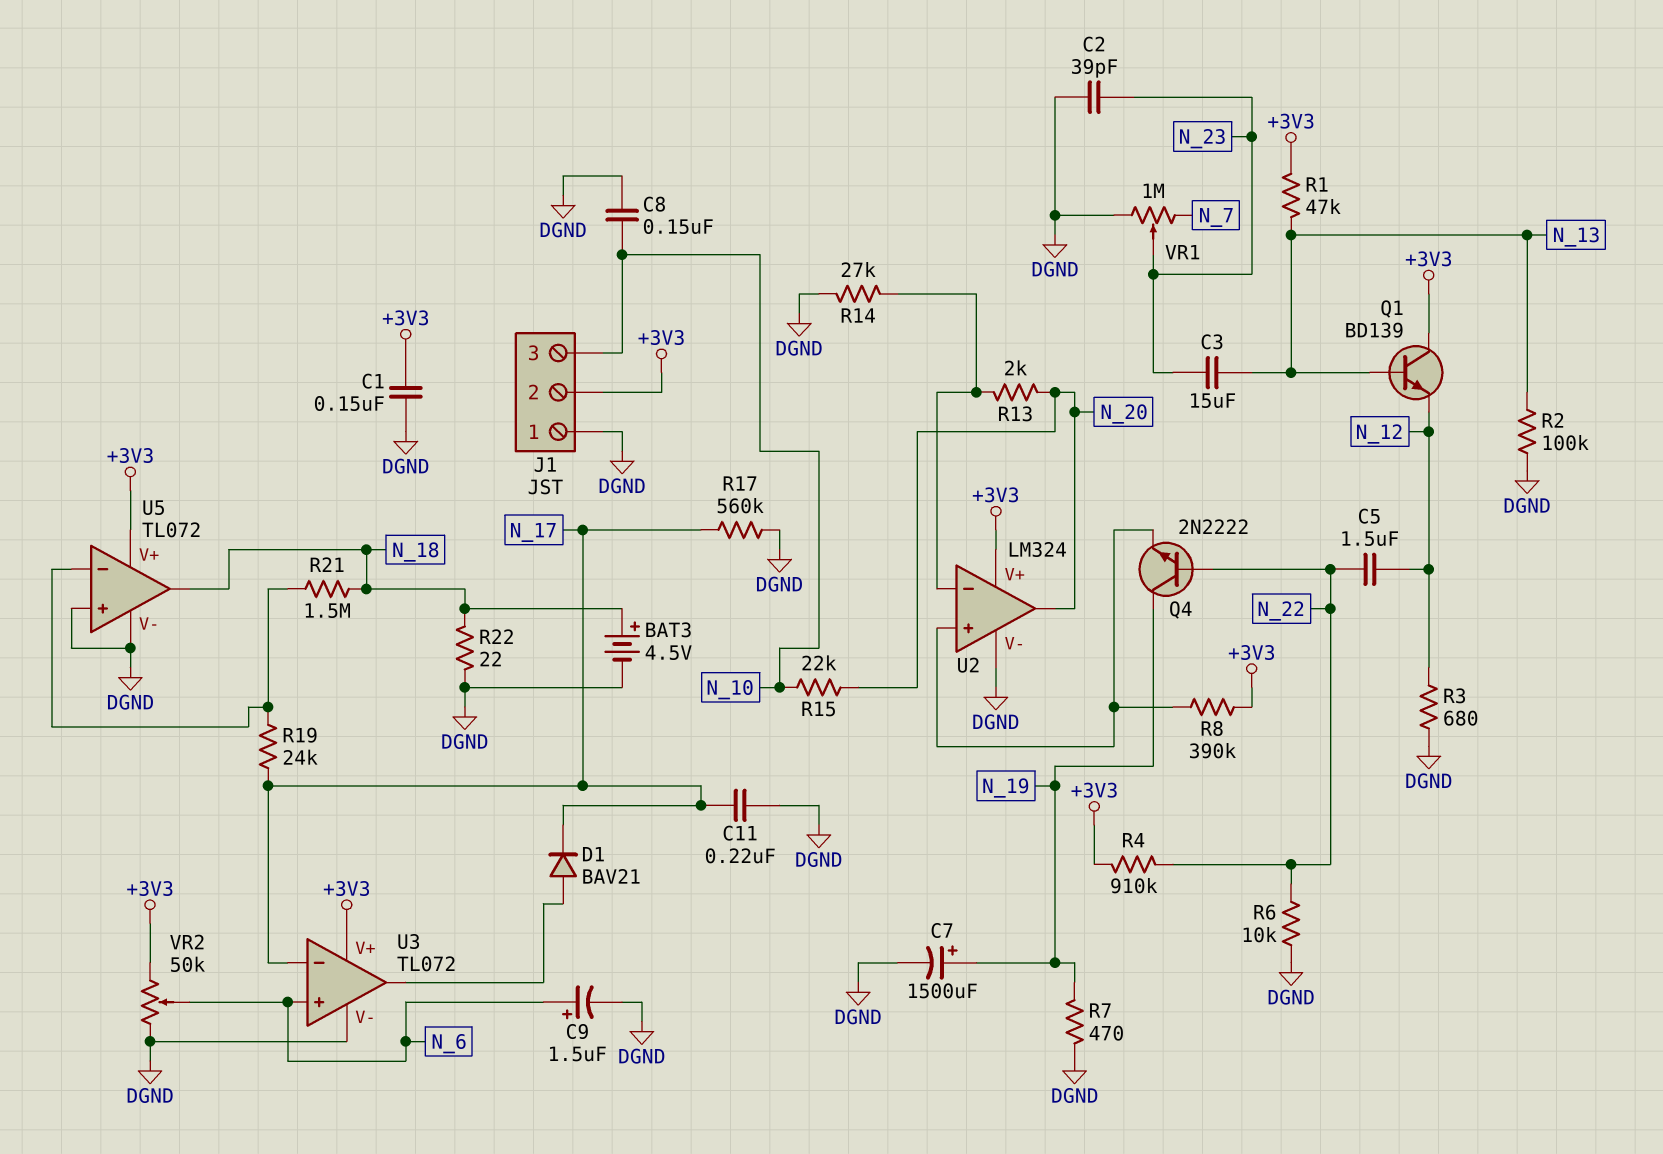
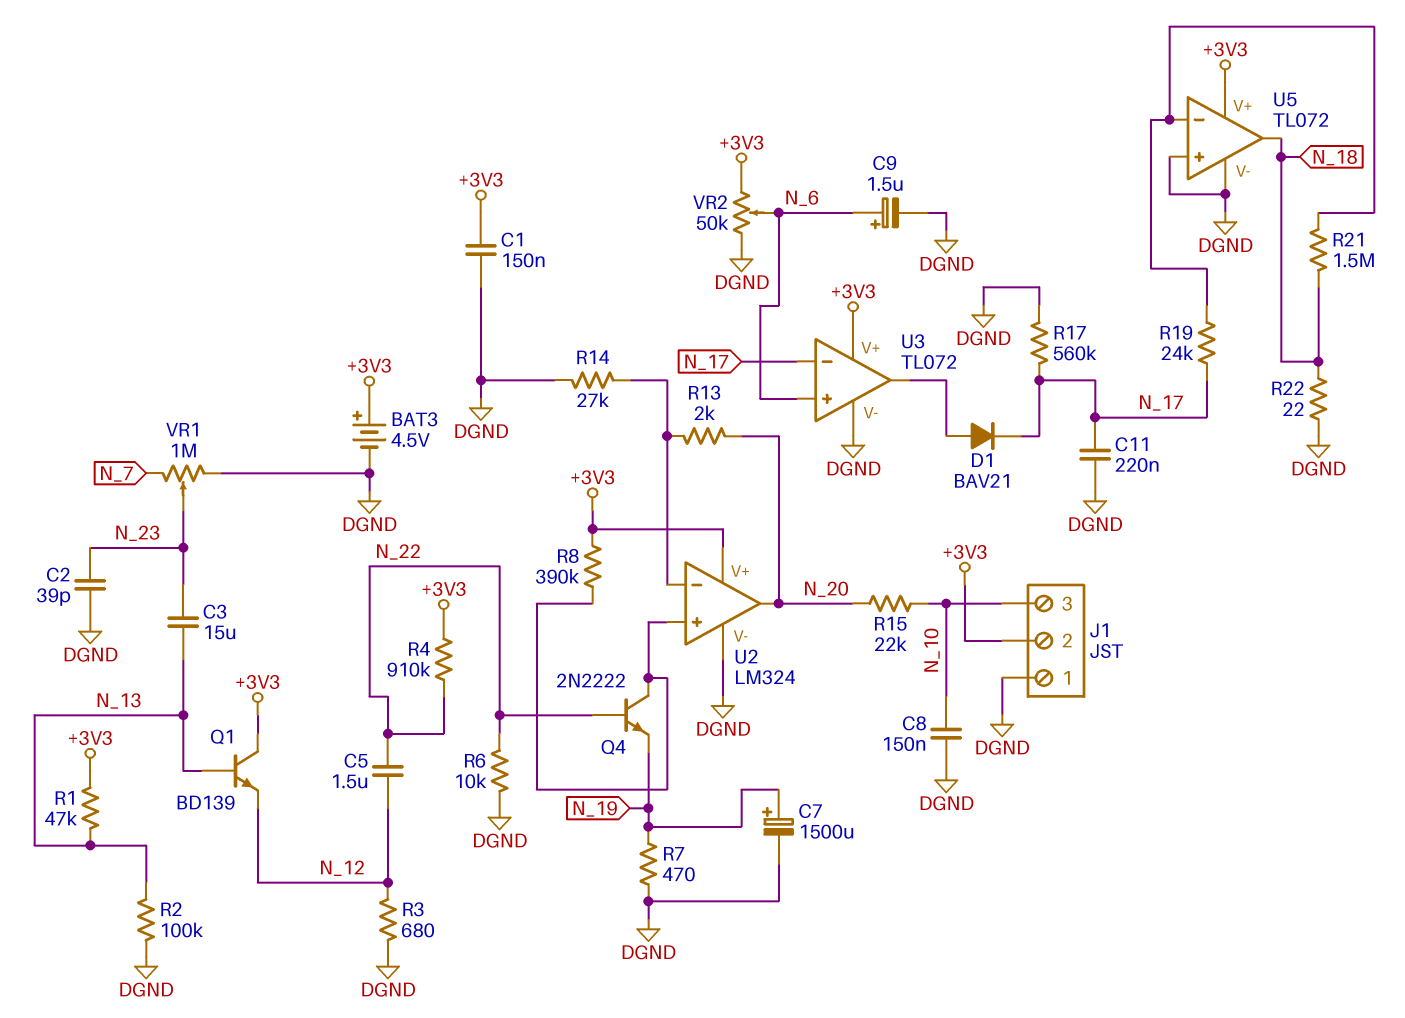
BAT3: 4.5V (plus N_18, minus DGND) -> 4.5V (plus +3V3, minus DGND)
Q4: NPN 2N2222 (B N_22, C N_19, E U2/in+) -> NPN 2N2222 (B N_22, C U2/in+, E N_19)

